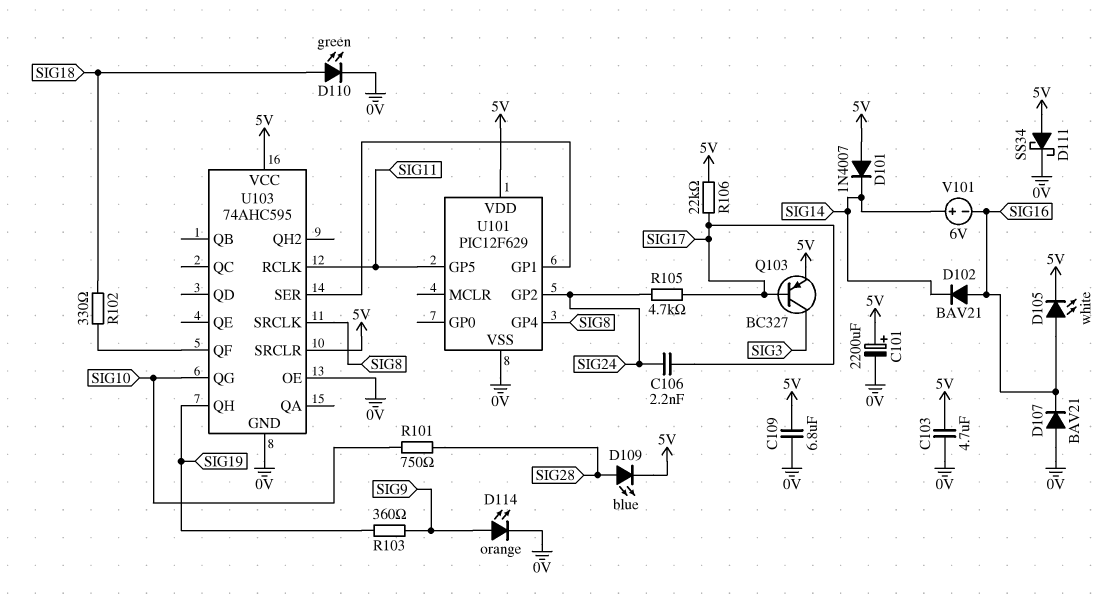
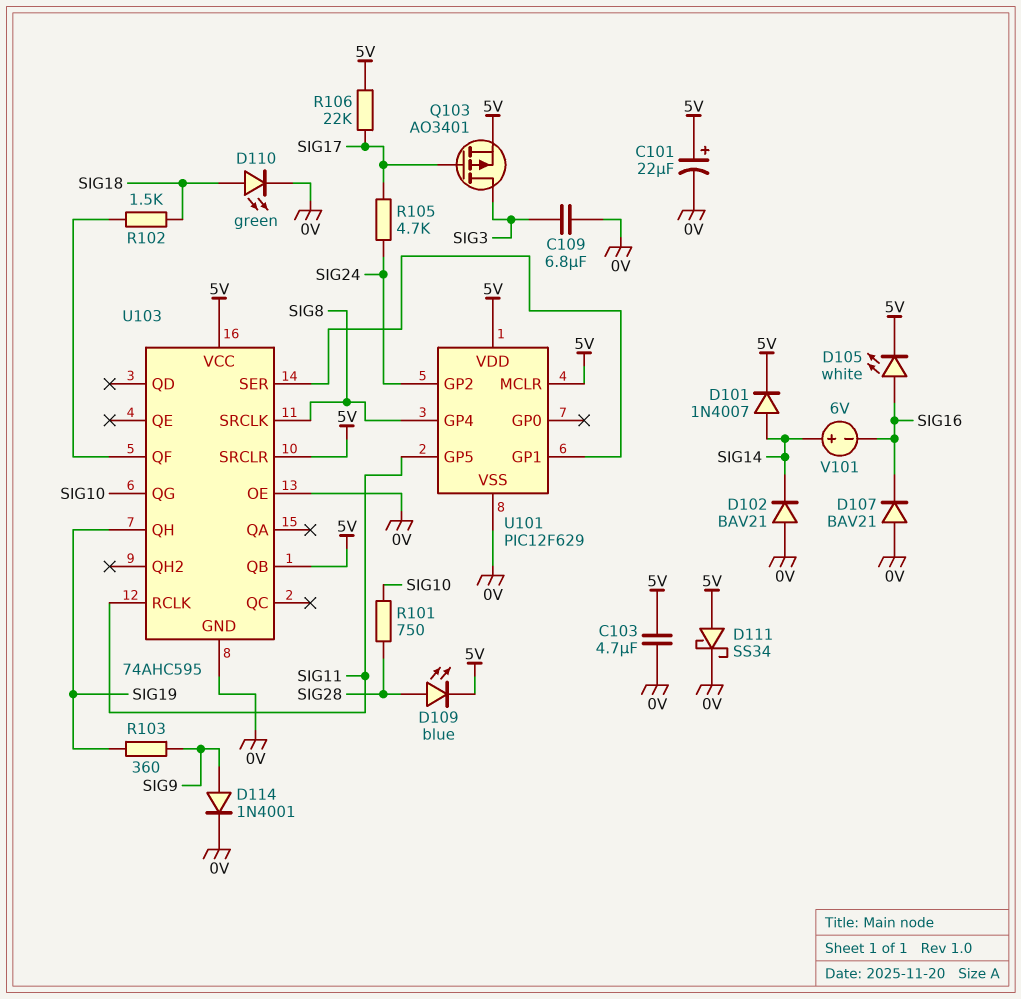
C101: 2200uF (plus 5V, minus 0V) -> 22uF (plus 5V, minus 0V)
C106: 2.2nF (SIG17, SIG24) -> none
C109: 6.8uF (0V, 5V) -> 6.8uF (0V, SIG3)
D101: diode 1N4007 (A 5V, K SIG14) -> diode 1N4007 (A SIG14, K 5V)
D102: diode BAV21 (A SIG16, K SIG14) -> diode BAV21 (A 0V, K SIG14)
D114: LED orange (A SIG9, K 0V) -> diode 1N4001 (A SIG9, K 0V)
Q103: PNP BC327 (B SIG17, C SIG3, E 5V) -> PMOS AO3401 (G SIG17, D SIG3, S 5V)
R102: 330 (SIG18, U103/QF) -> 1.5k (SIG18, U103/QF)
U101 pin MCLR: none -> 5V
U103 pin QB: none -> 5V

